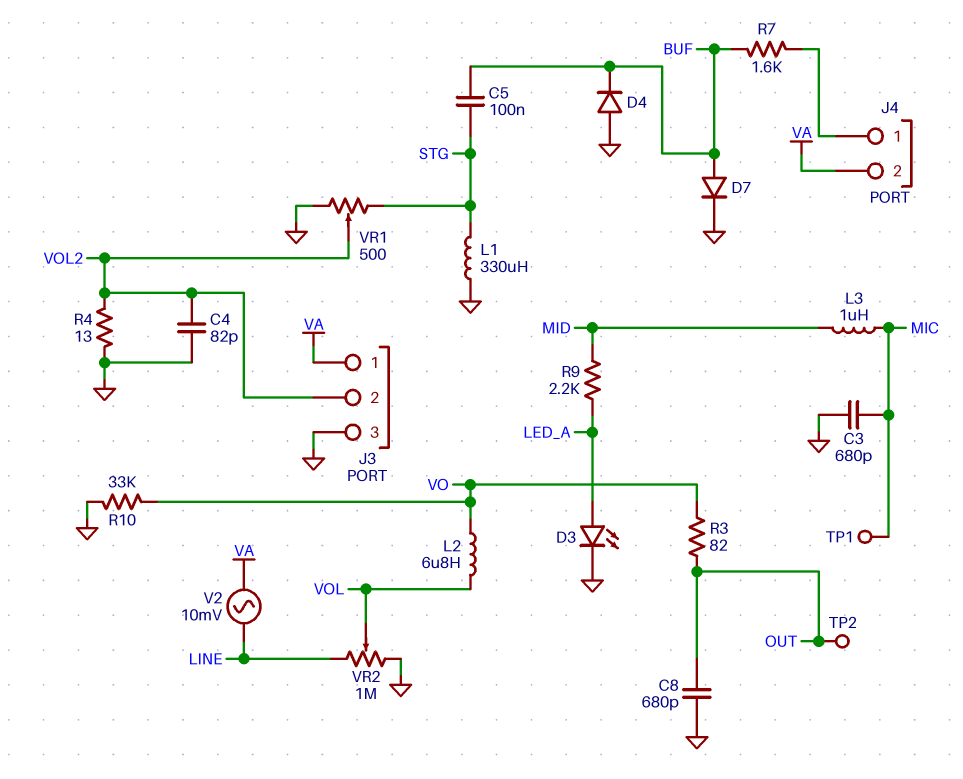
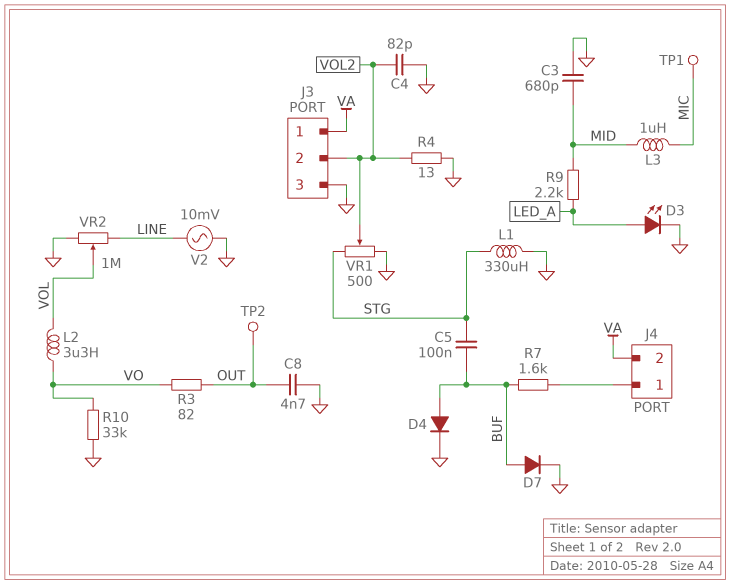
C3: 680pF (GND, MIC) -> 680pF (GND, MID)
C8: 680pF (GND, OUT) -> 4.7nF (GND, OUT)
D4: diode (A GND, K BUF) -> diode (A BUF, K GND)
L2: 6.8uH (VO, VOL) -> 3.3uH (VO, VOL)
V2: AC 10mV (LINE, VA) -> AC 10mV (GND, LINE)

